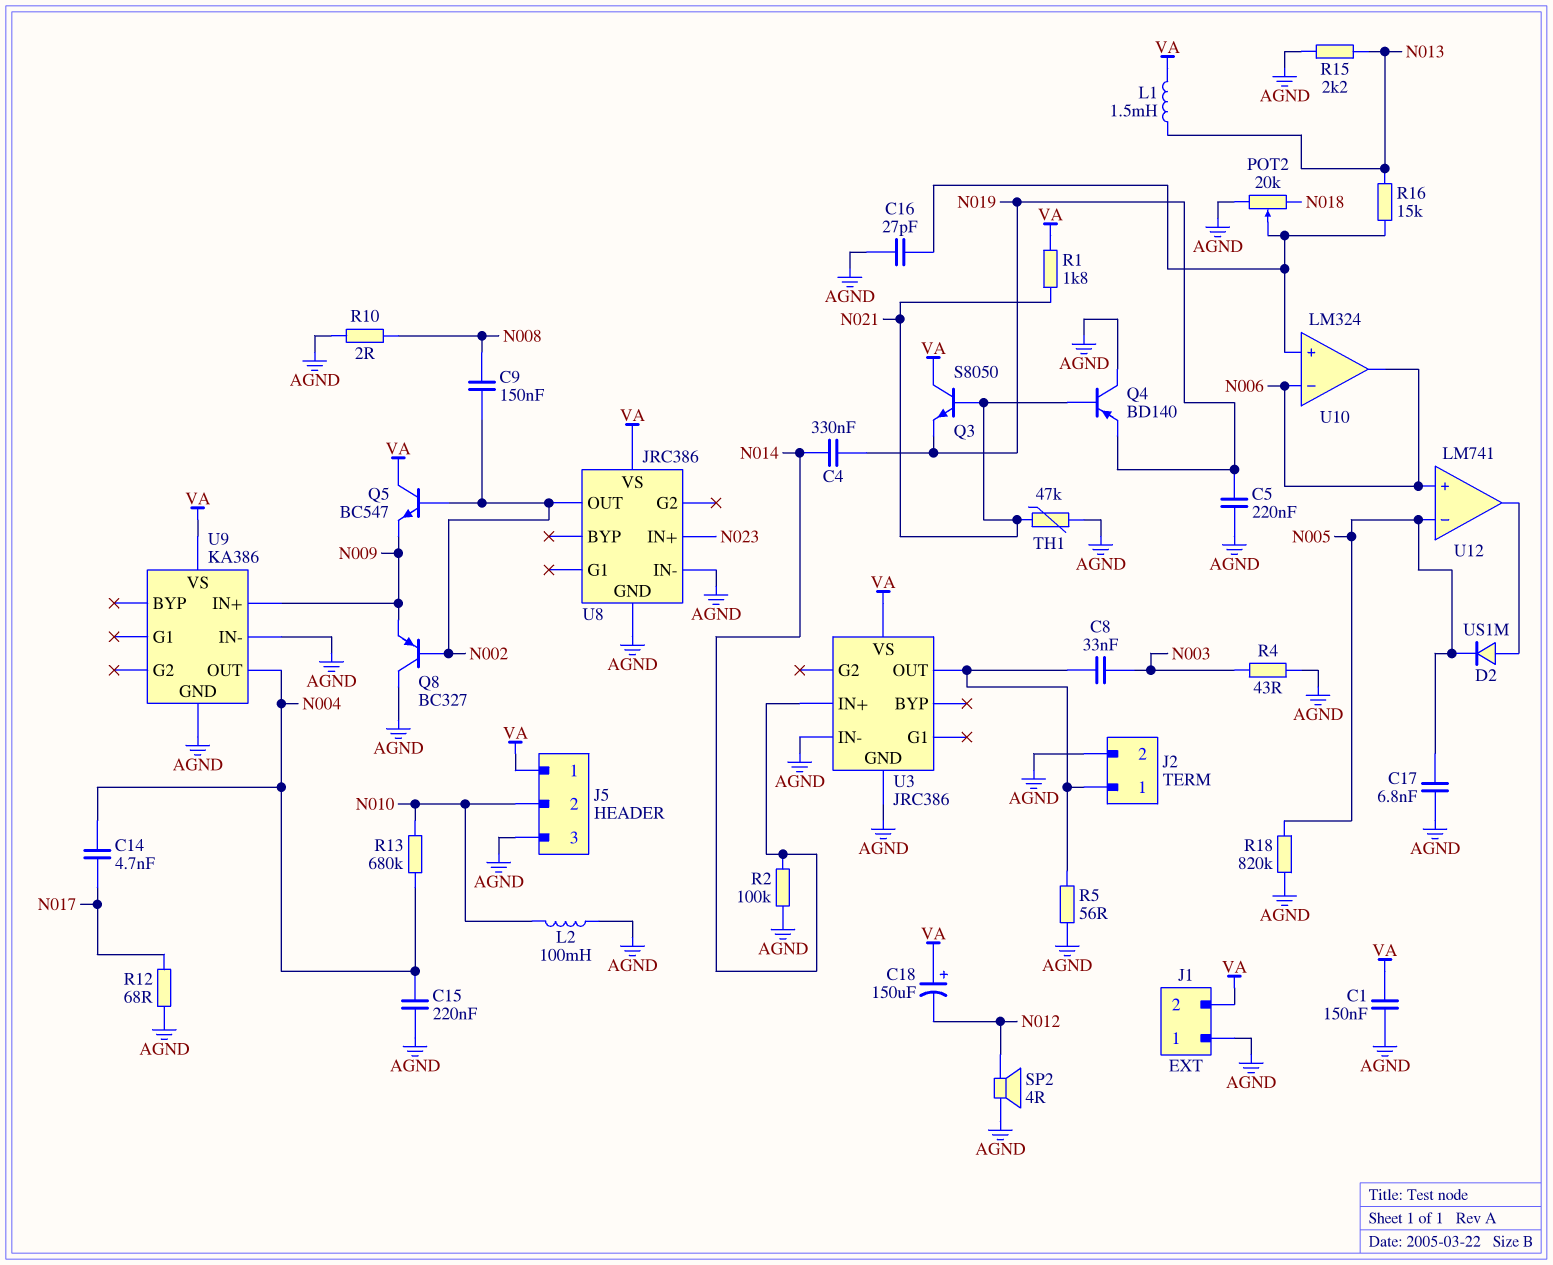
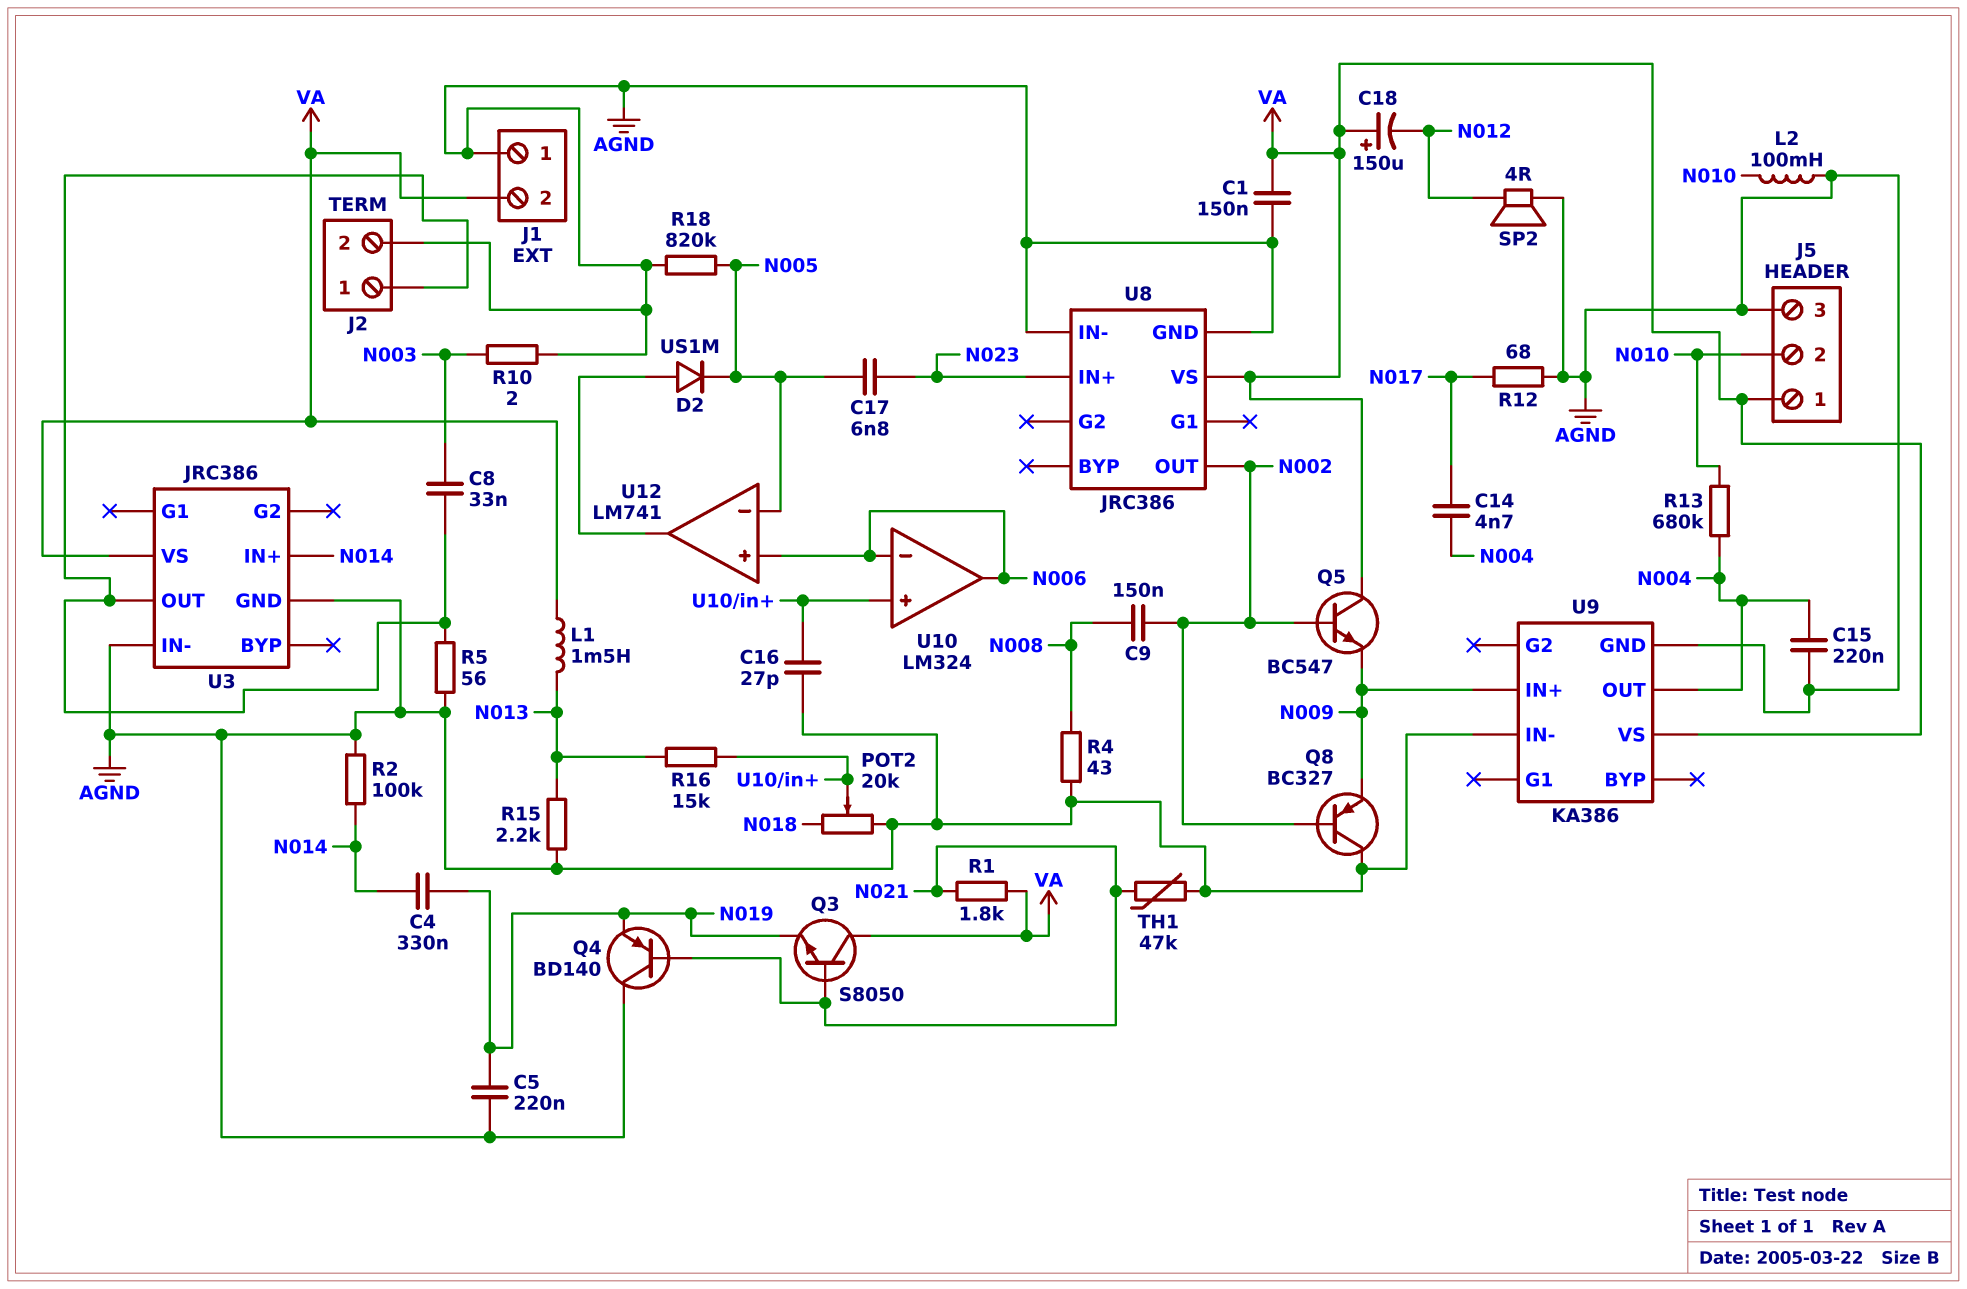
C17: 6.8nF (AGND, N005) -> 6.8nF (N005, N023)
R4: 43 (AGND, N003) -> 43 (AGND, N008)
R10: 2 (AGND, N008) -> 2 (AGND, N003)

